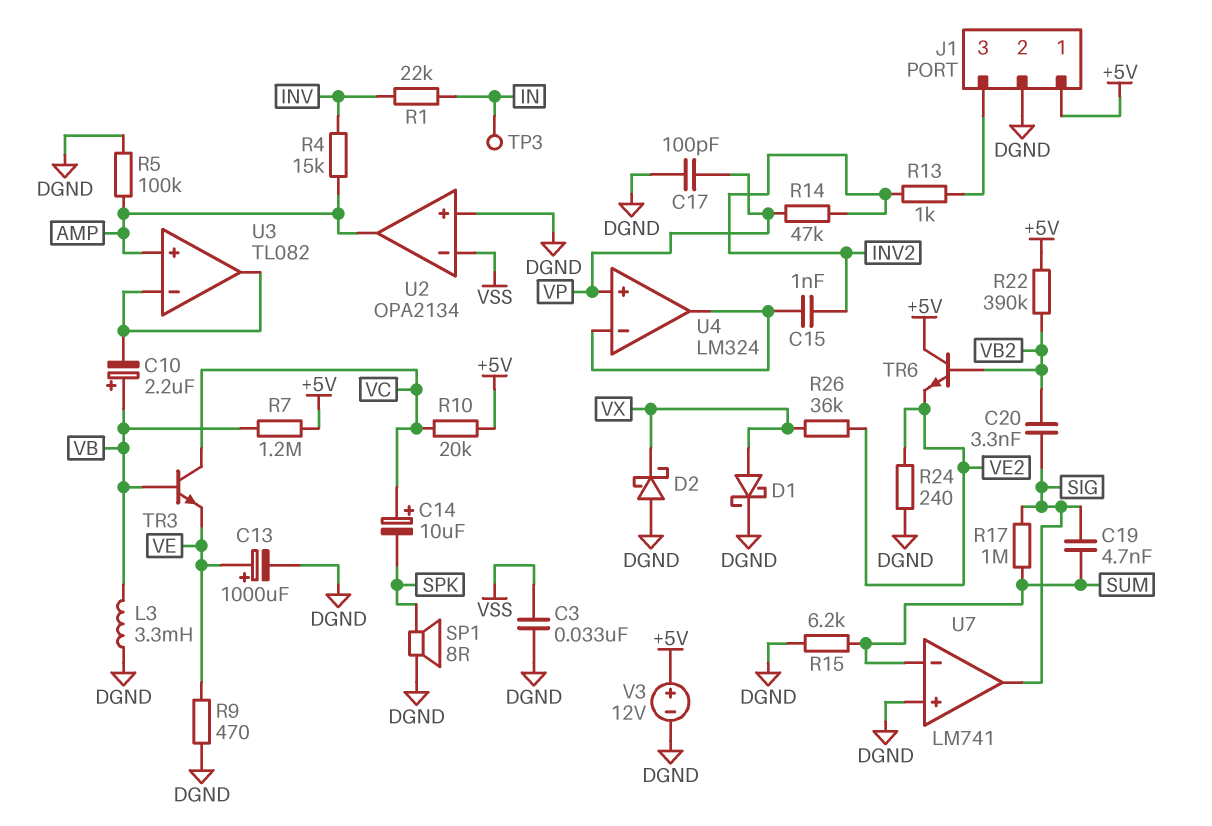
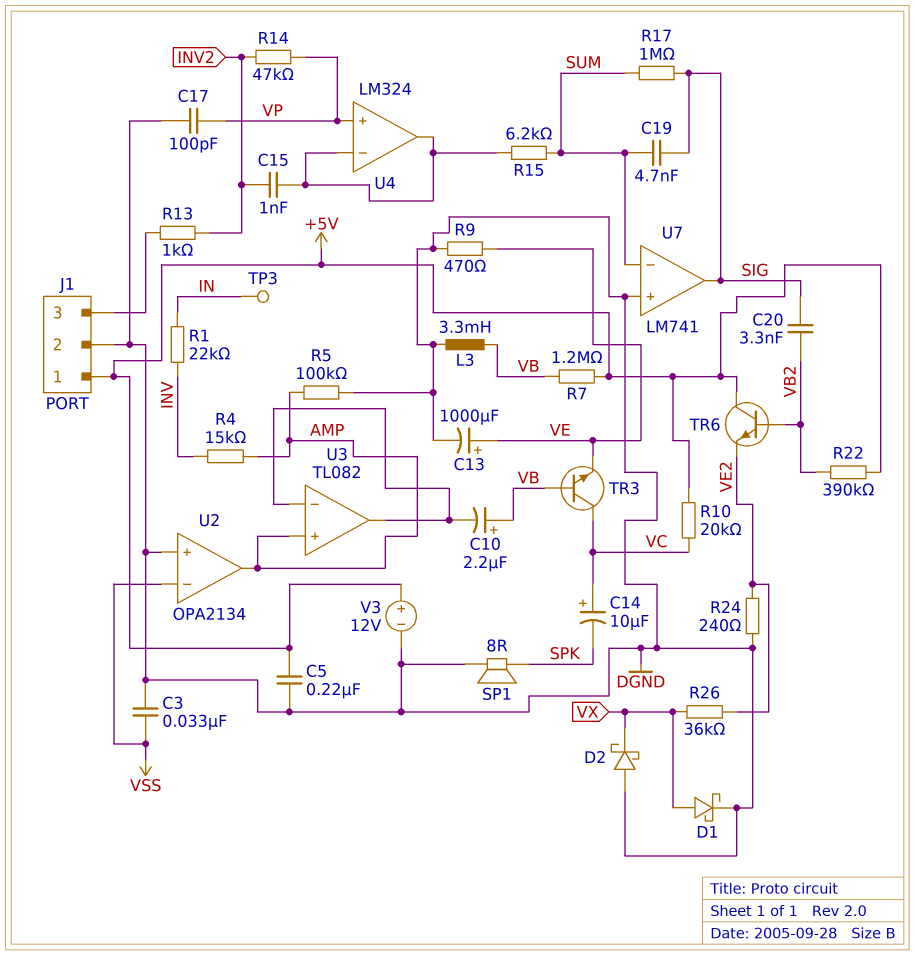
C5: none -> 220nF (+5V, DGND)
R15: 6.2k (DGND, SUM) -> 6.2k (SUM, U4/in-)

